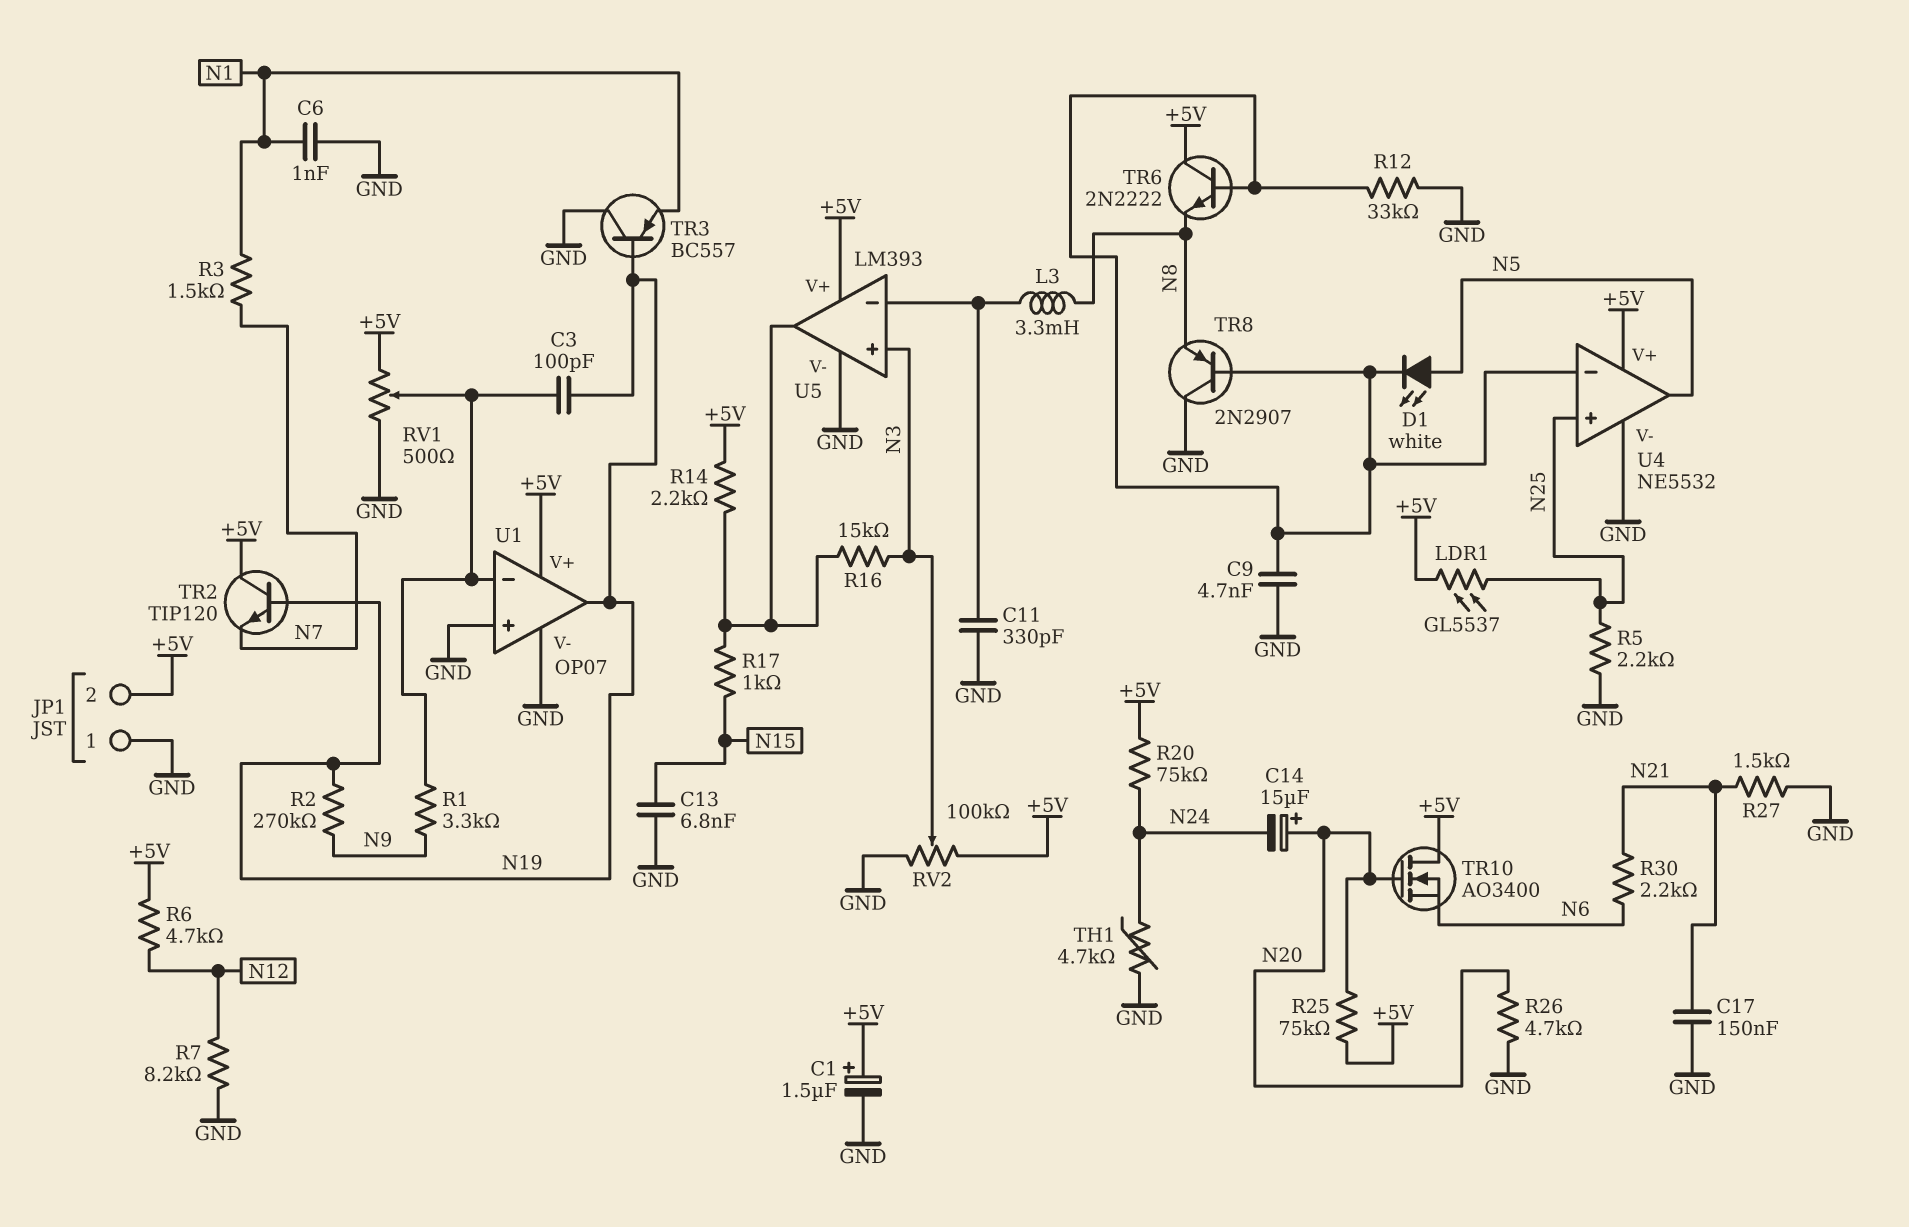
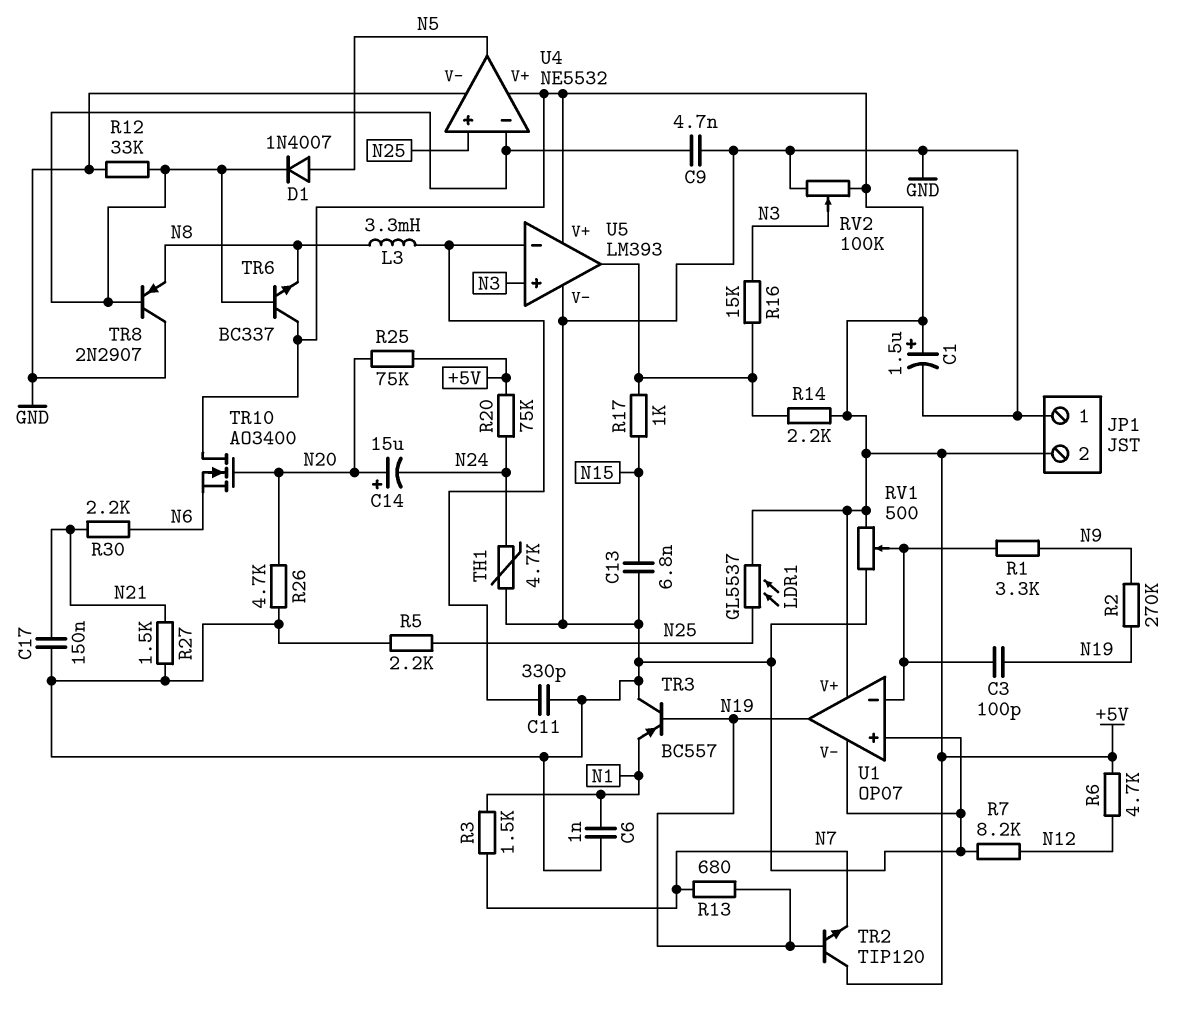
D1: LED white (A N5, K U4/in-) -> diode 1N4007 (A N5, K U4/in-)
R13: none -> 680 (N7, N19)
TR6: NPN 2N2222 (B U4/in-, C +5V, E N8) -> NPN BC337 (B U4/in-, C +5V, E N8)

